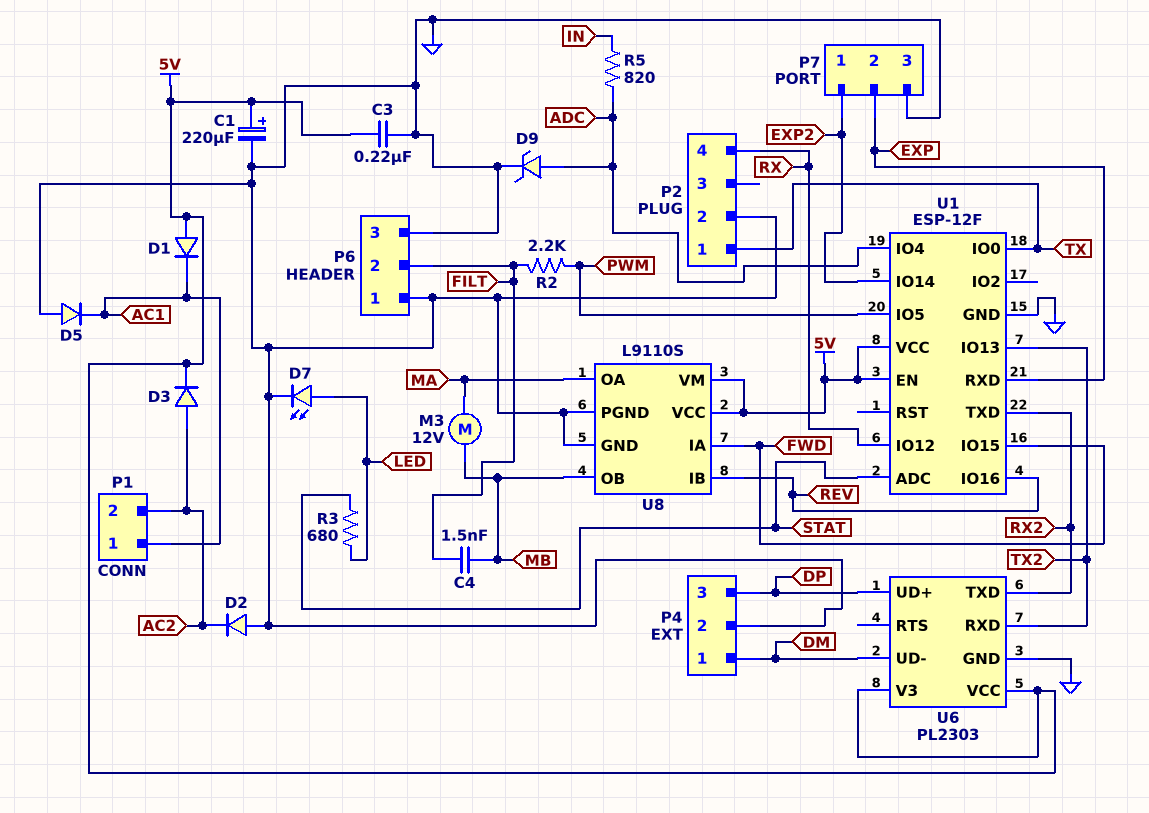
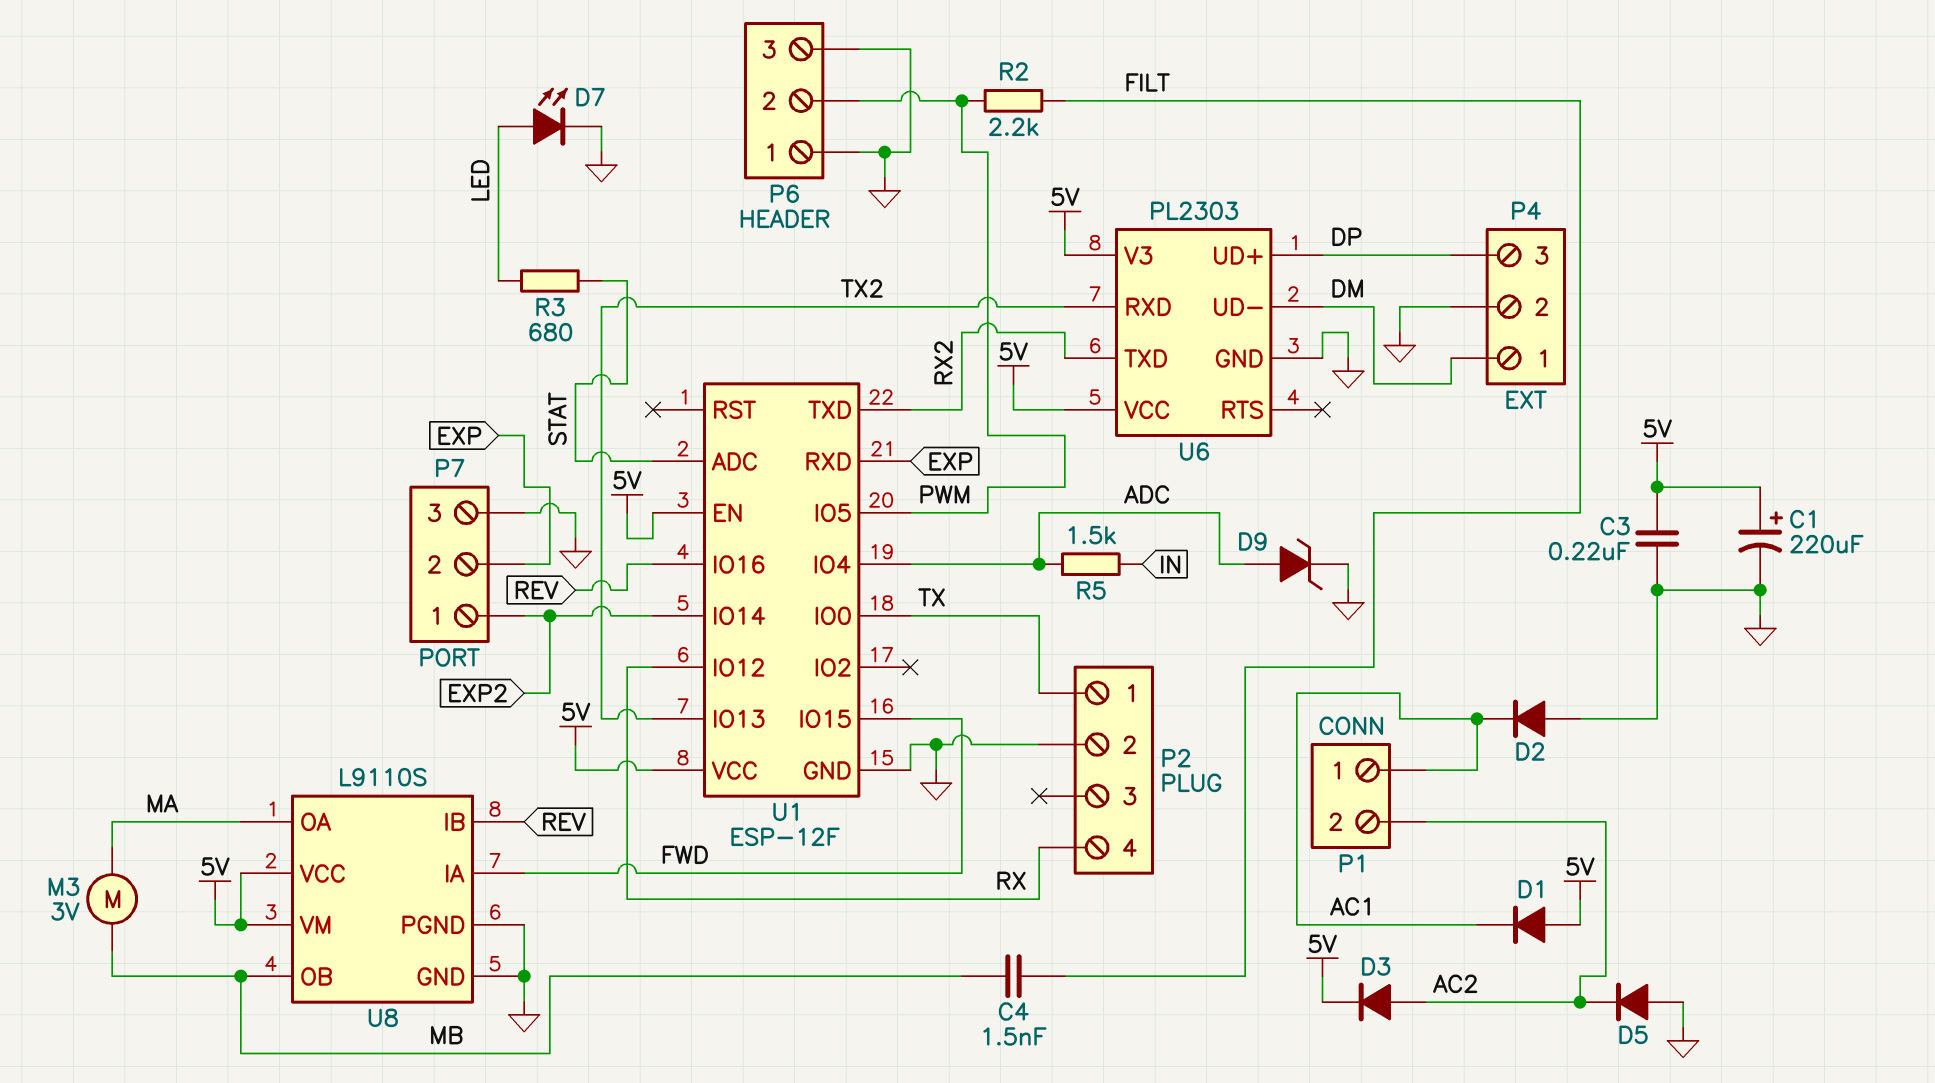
D2: diode (A GND, K AC2) -> diode (A GND, K AC1)
D5: diode (A GND, K AC1) -> diode (A GND, K AC2)
M3: motor 12V (MA, MB) -> motor 3V (MA, MB)
P6 pin 2: FILT -> PWM
R5: 820 (ADC, IN) -> 1.5k (ADC, IN)

